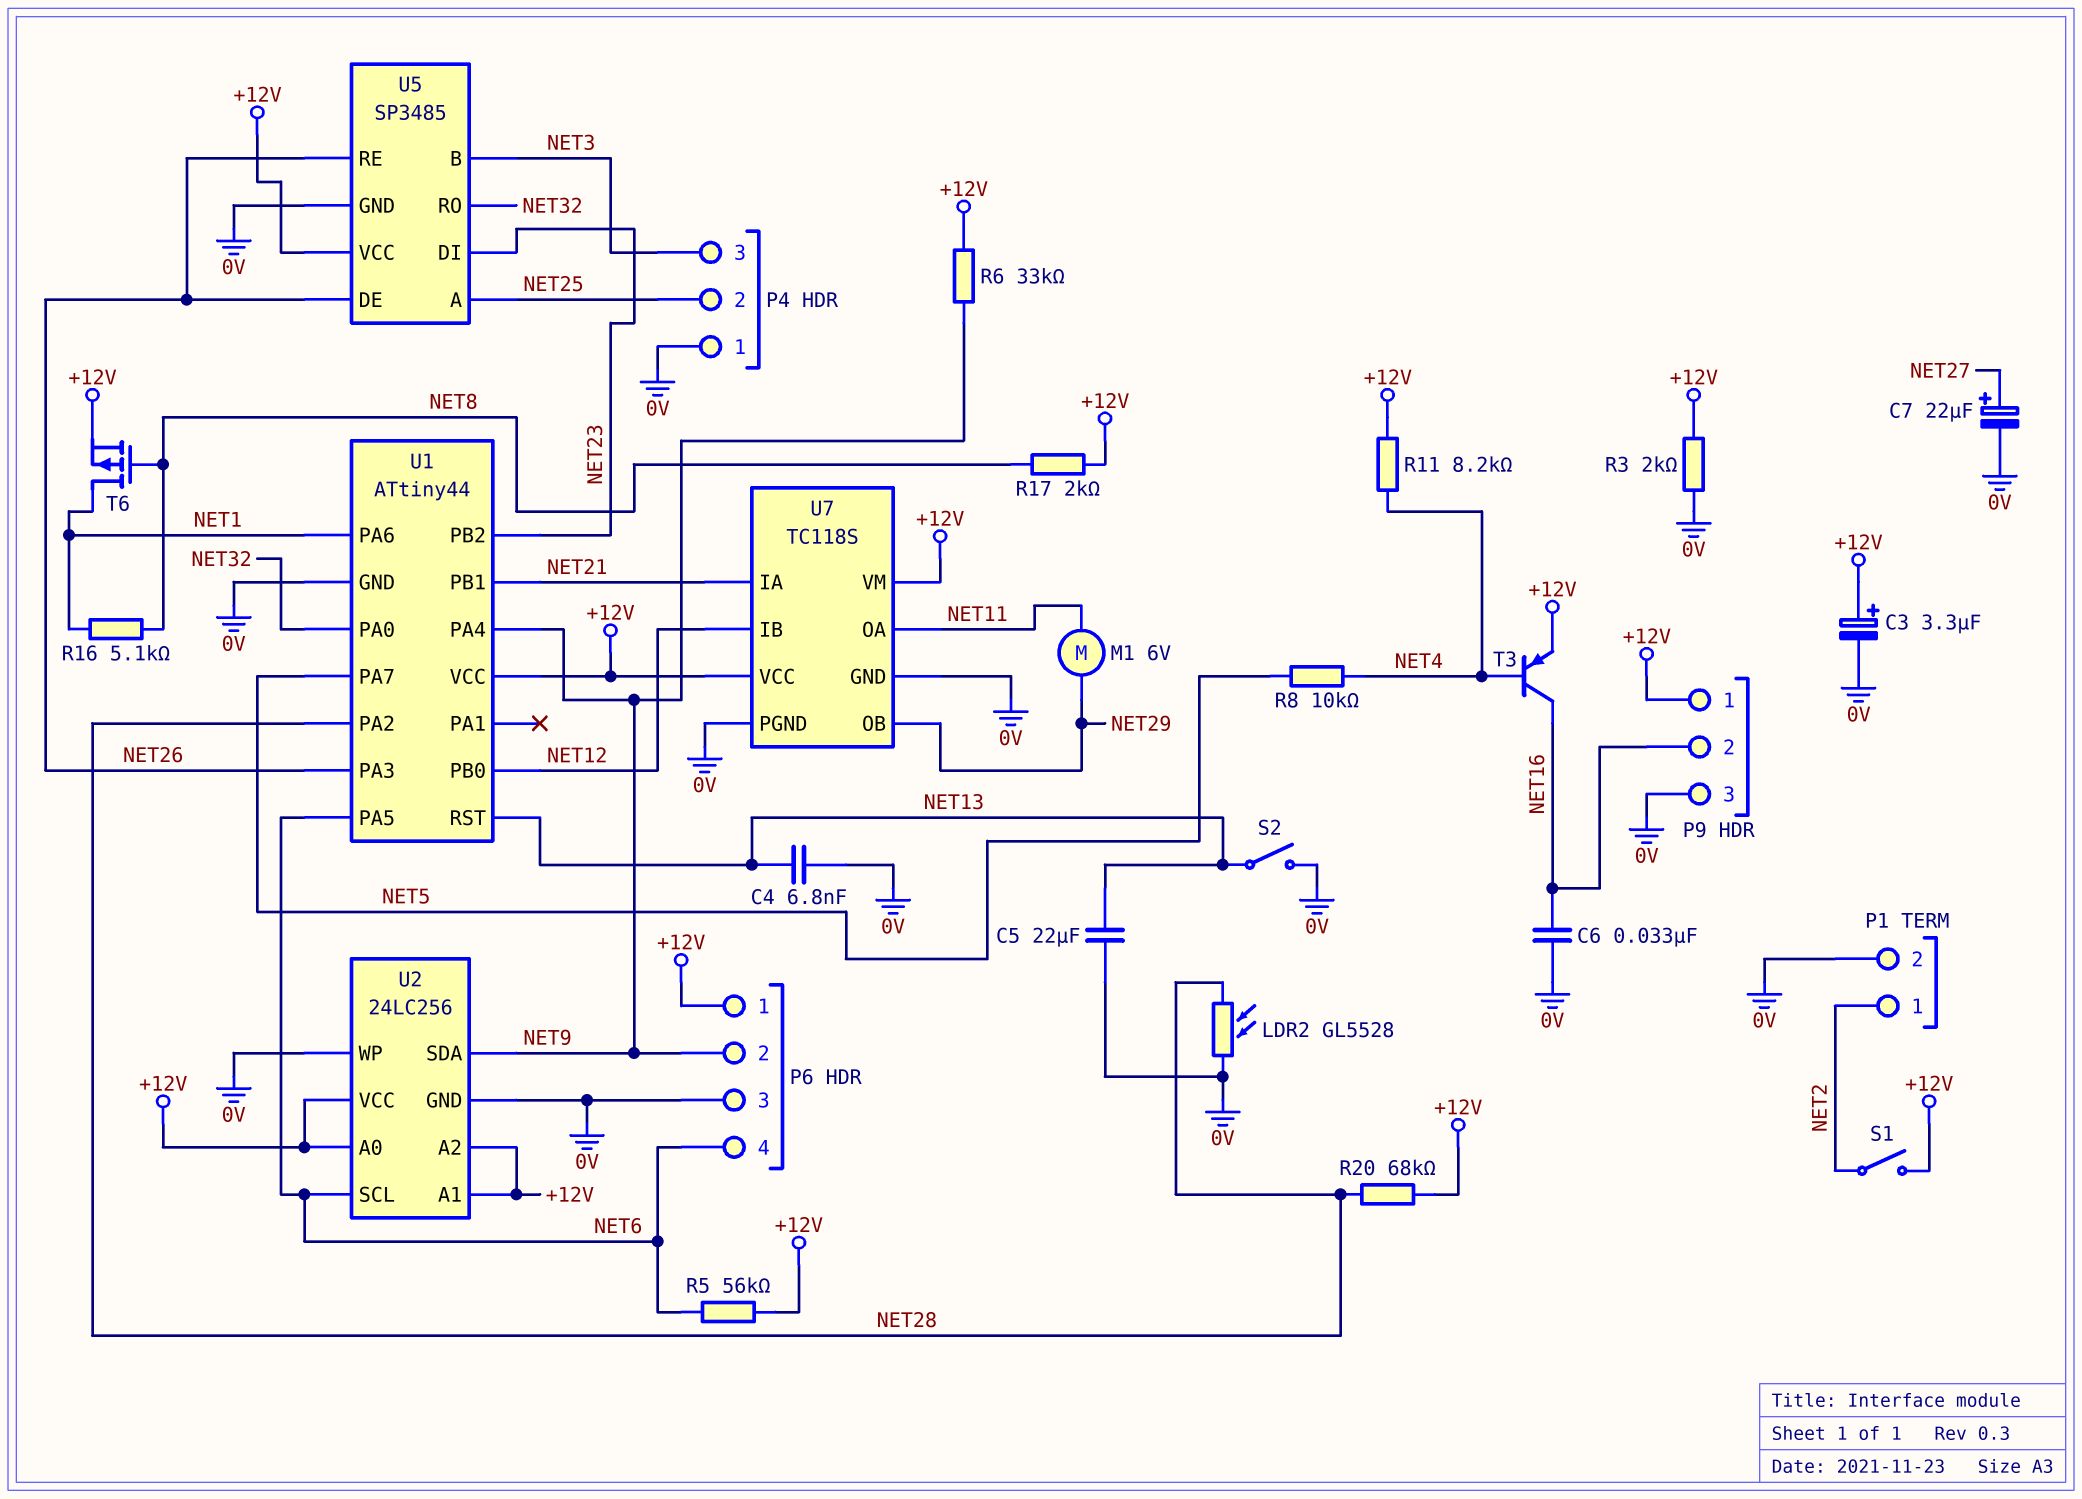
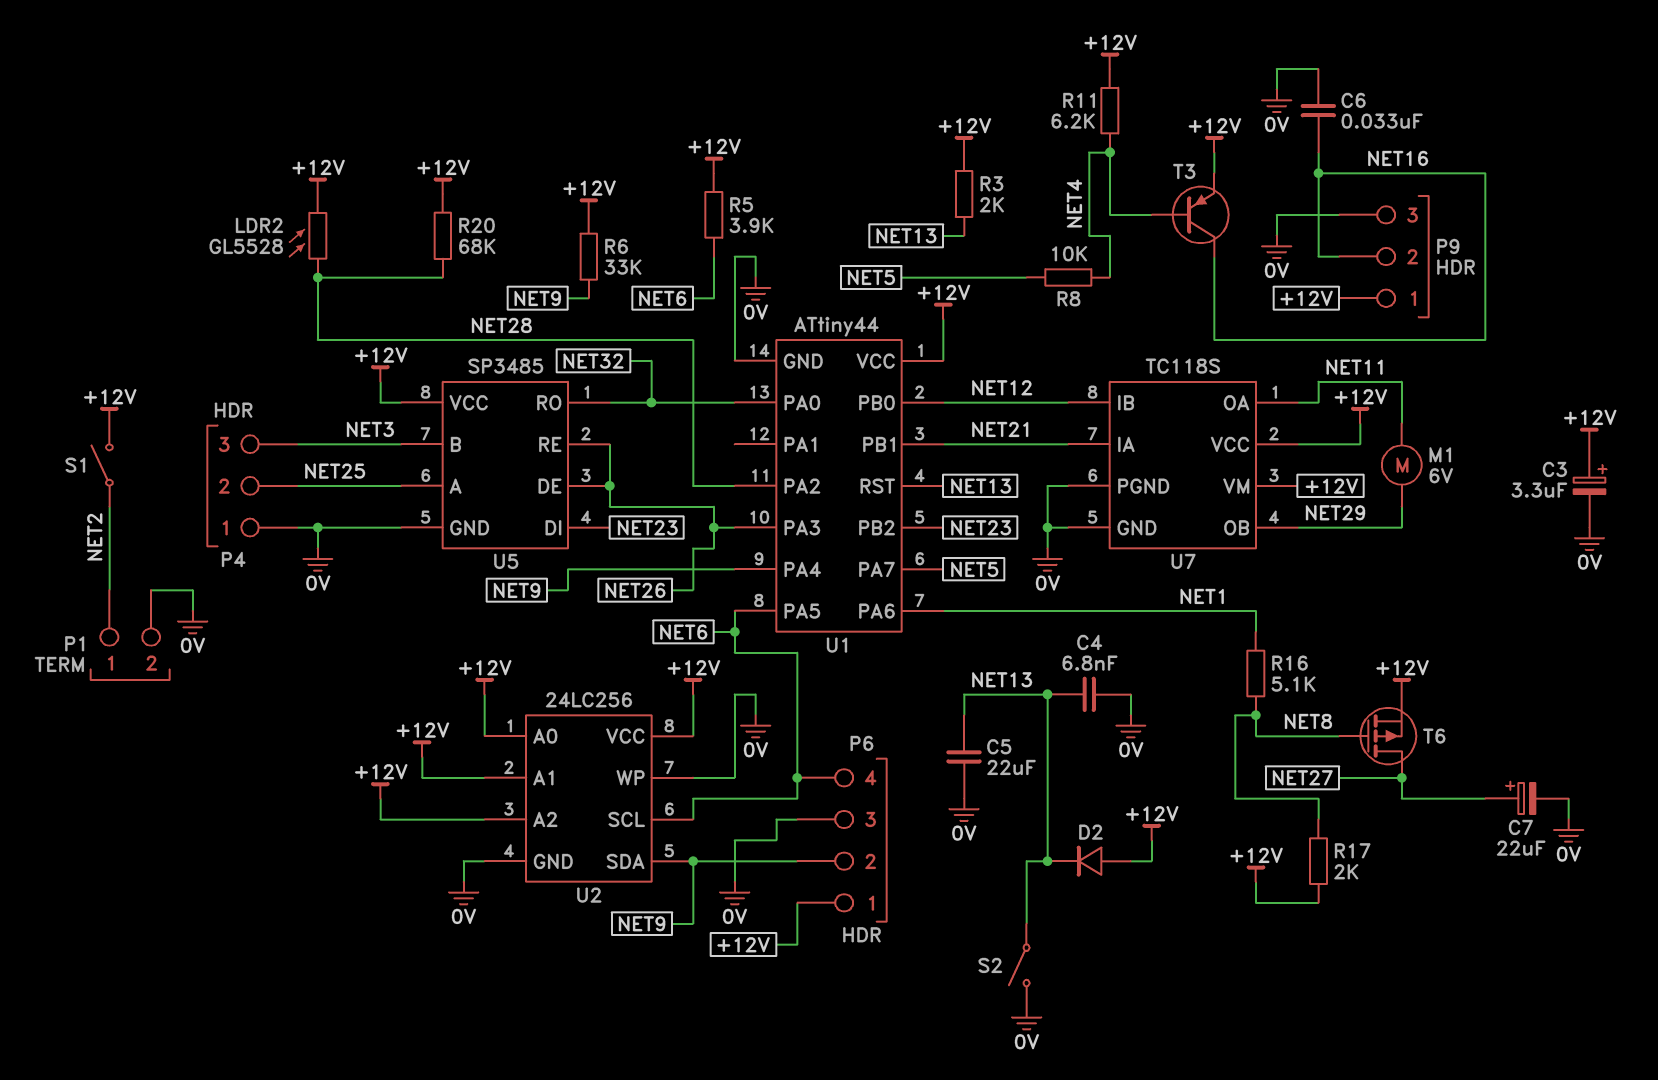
D2: none -> diode (A +12V, K NET13)
LDR2: GL5528 (0V, NET28) -> GL5528 (+12V, NET28)
R3: 2k (+12V, 0V) -> 2k (+12V, NET13)
R5: 56k (+12V, NET6) -> 3.9k (+12V, NET6)
R11: 8.2k (+12V, NET4) -> 6.2k (+12V, NET4)
T6: PMOS (G NET8, D NET1, S +12V) -> PMOS (G NET8, D NET27, S +12V)

